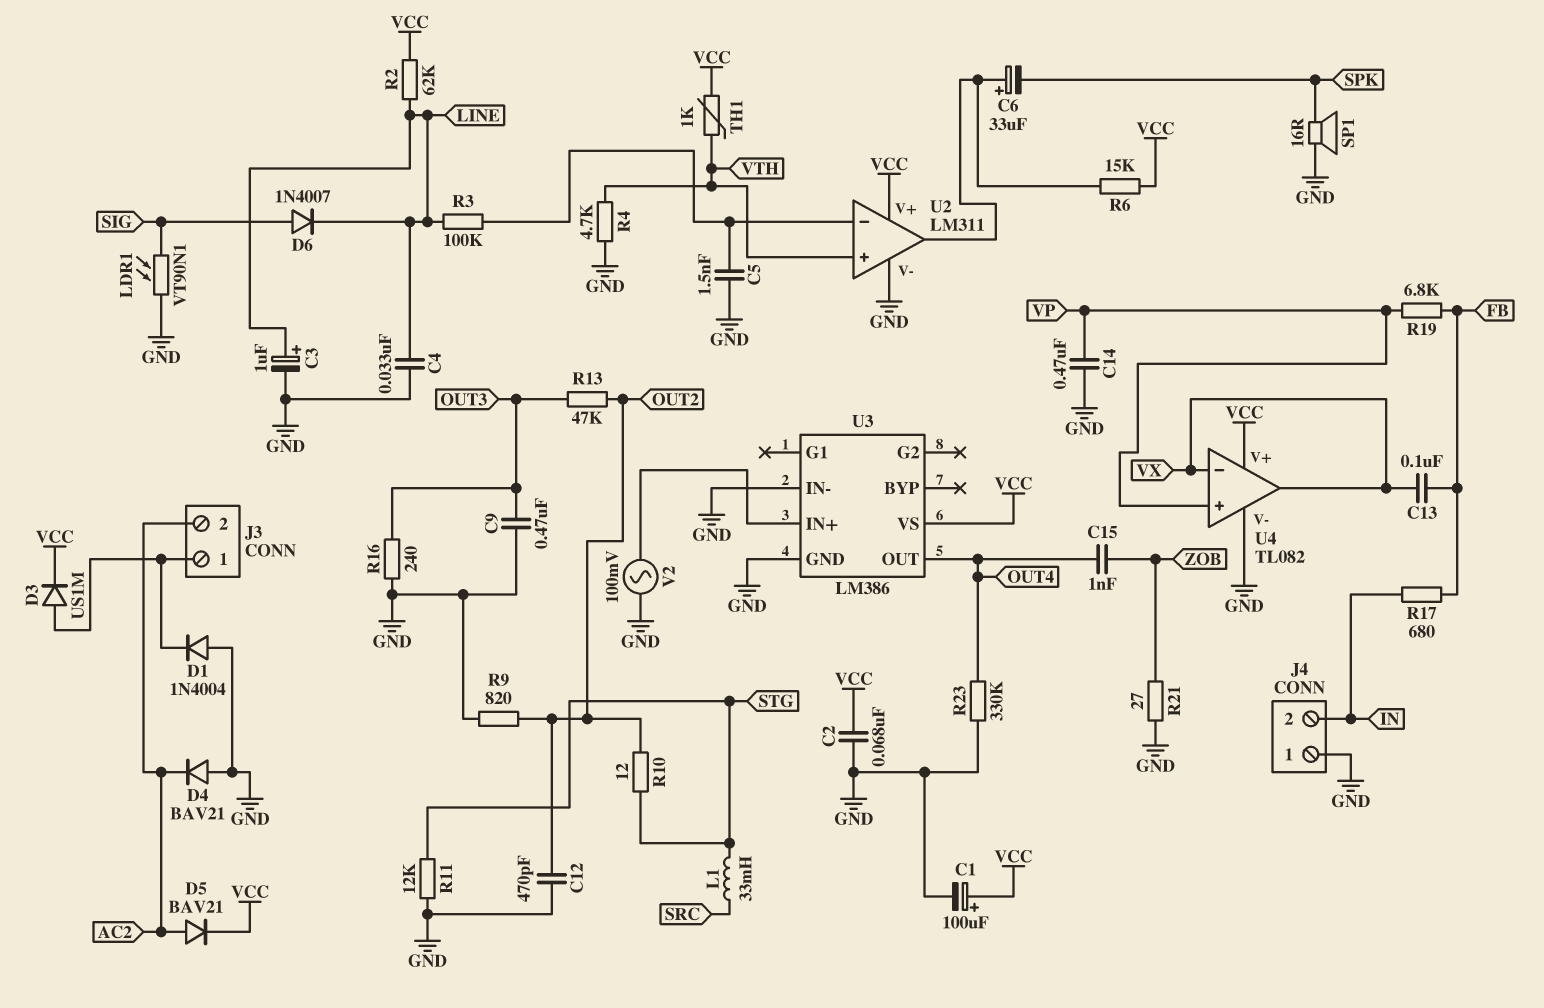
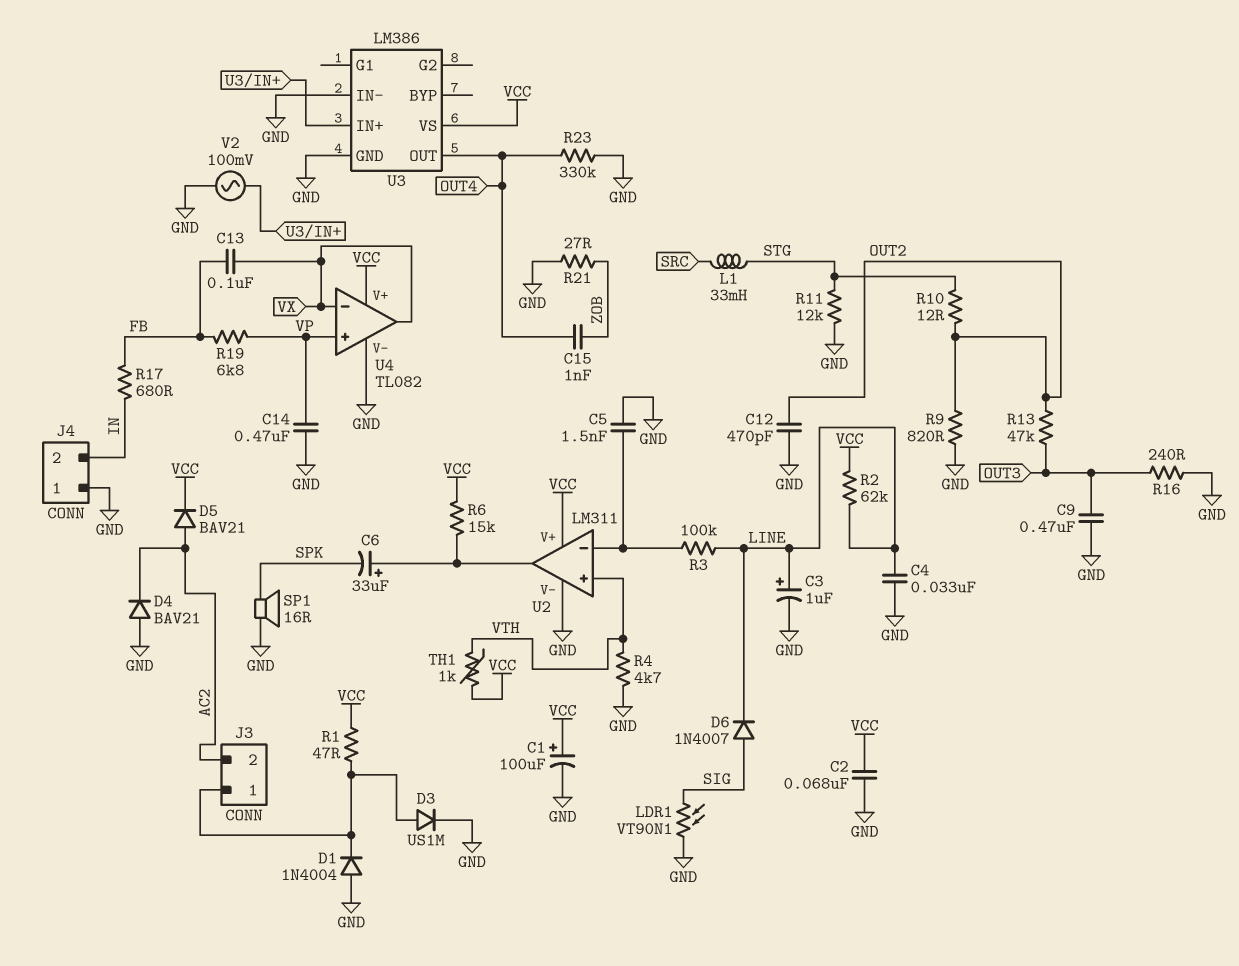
D3: diode US1M (A J3/1, K VCC) -> diode US1M (A J3/1, K GND)
R1: none -> 47 (J3/1, VCC)

